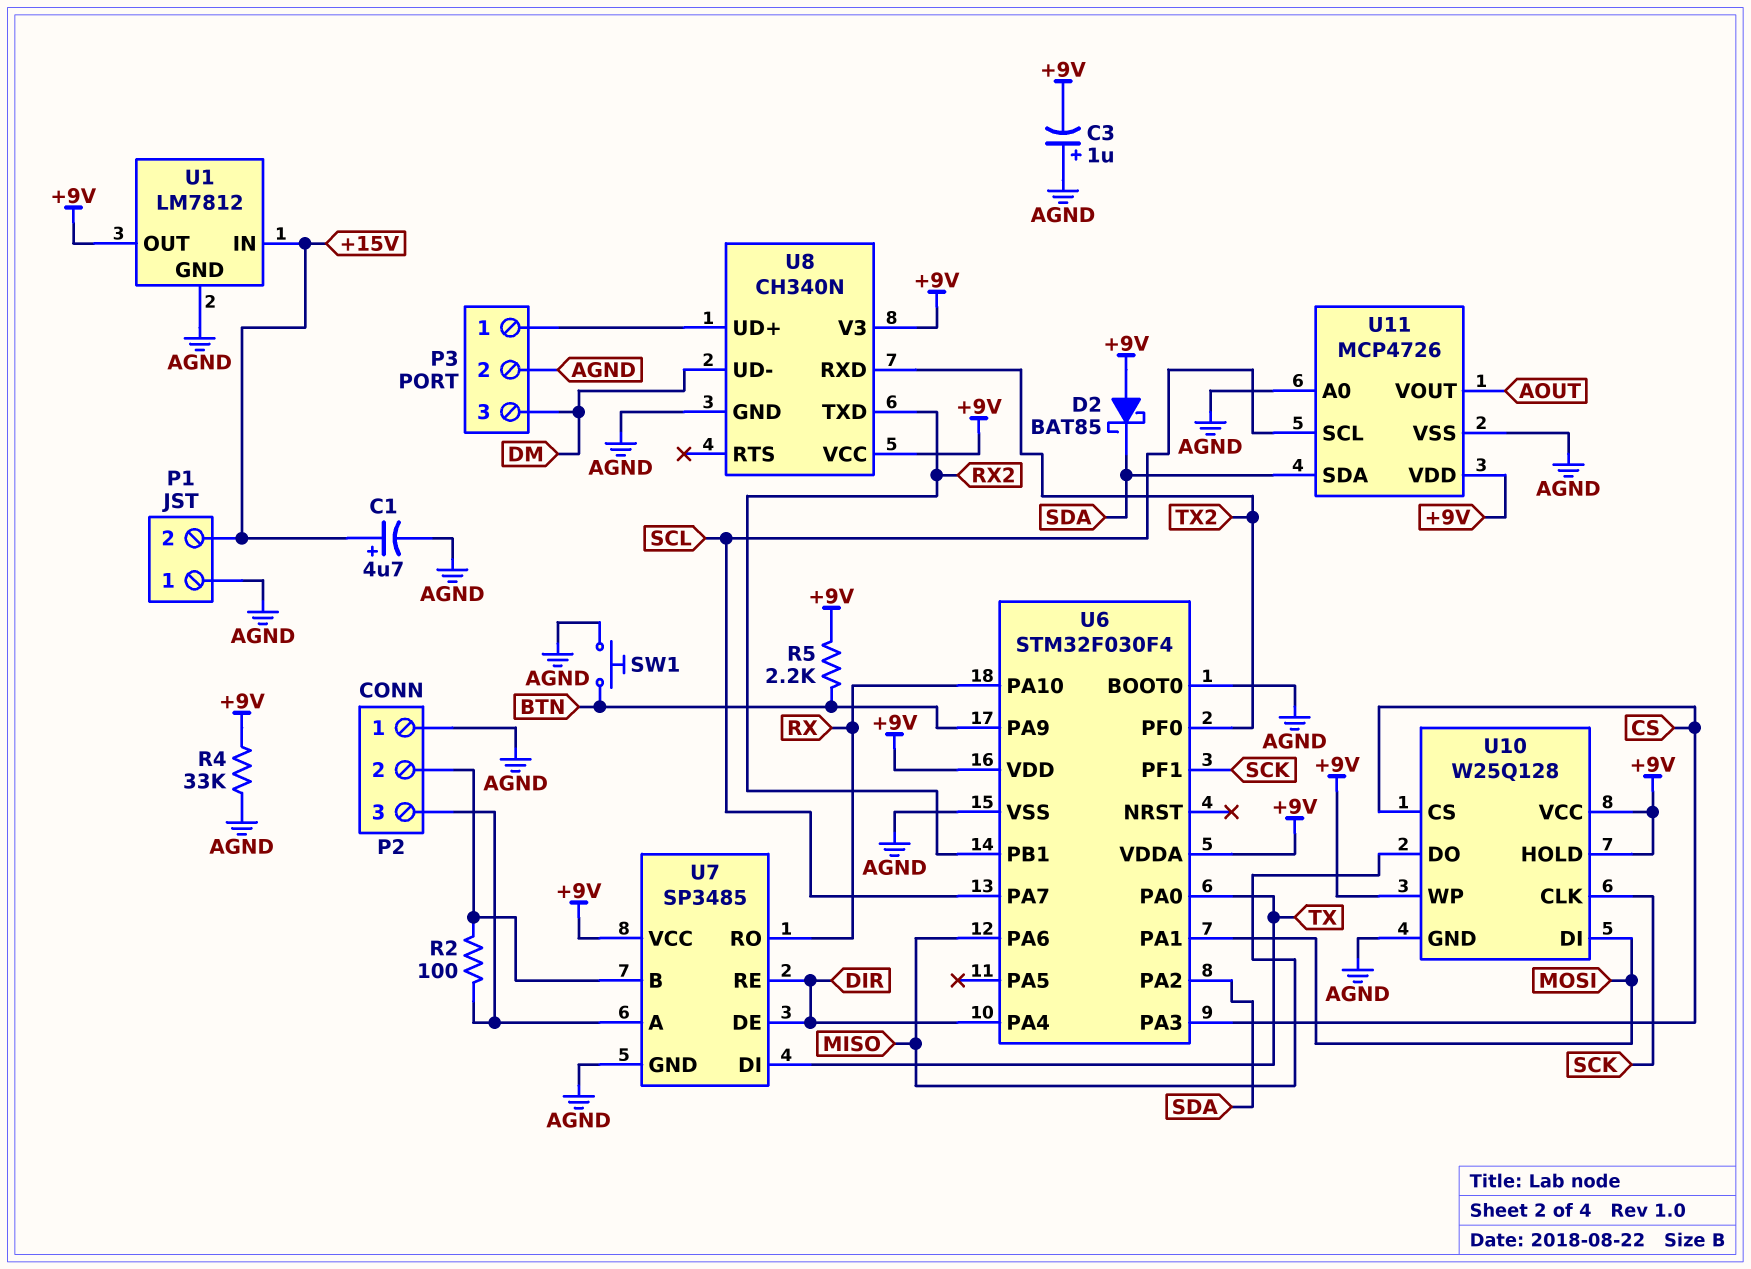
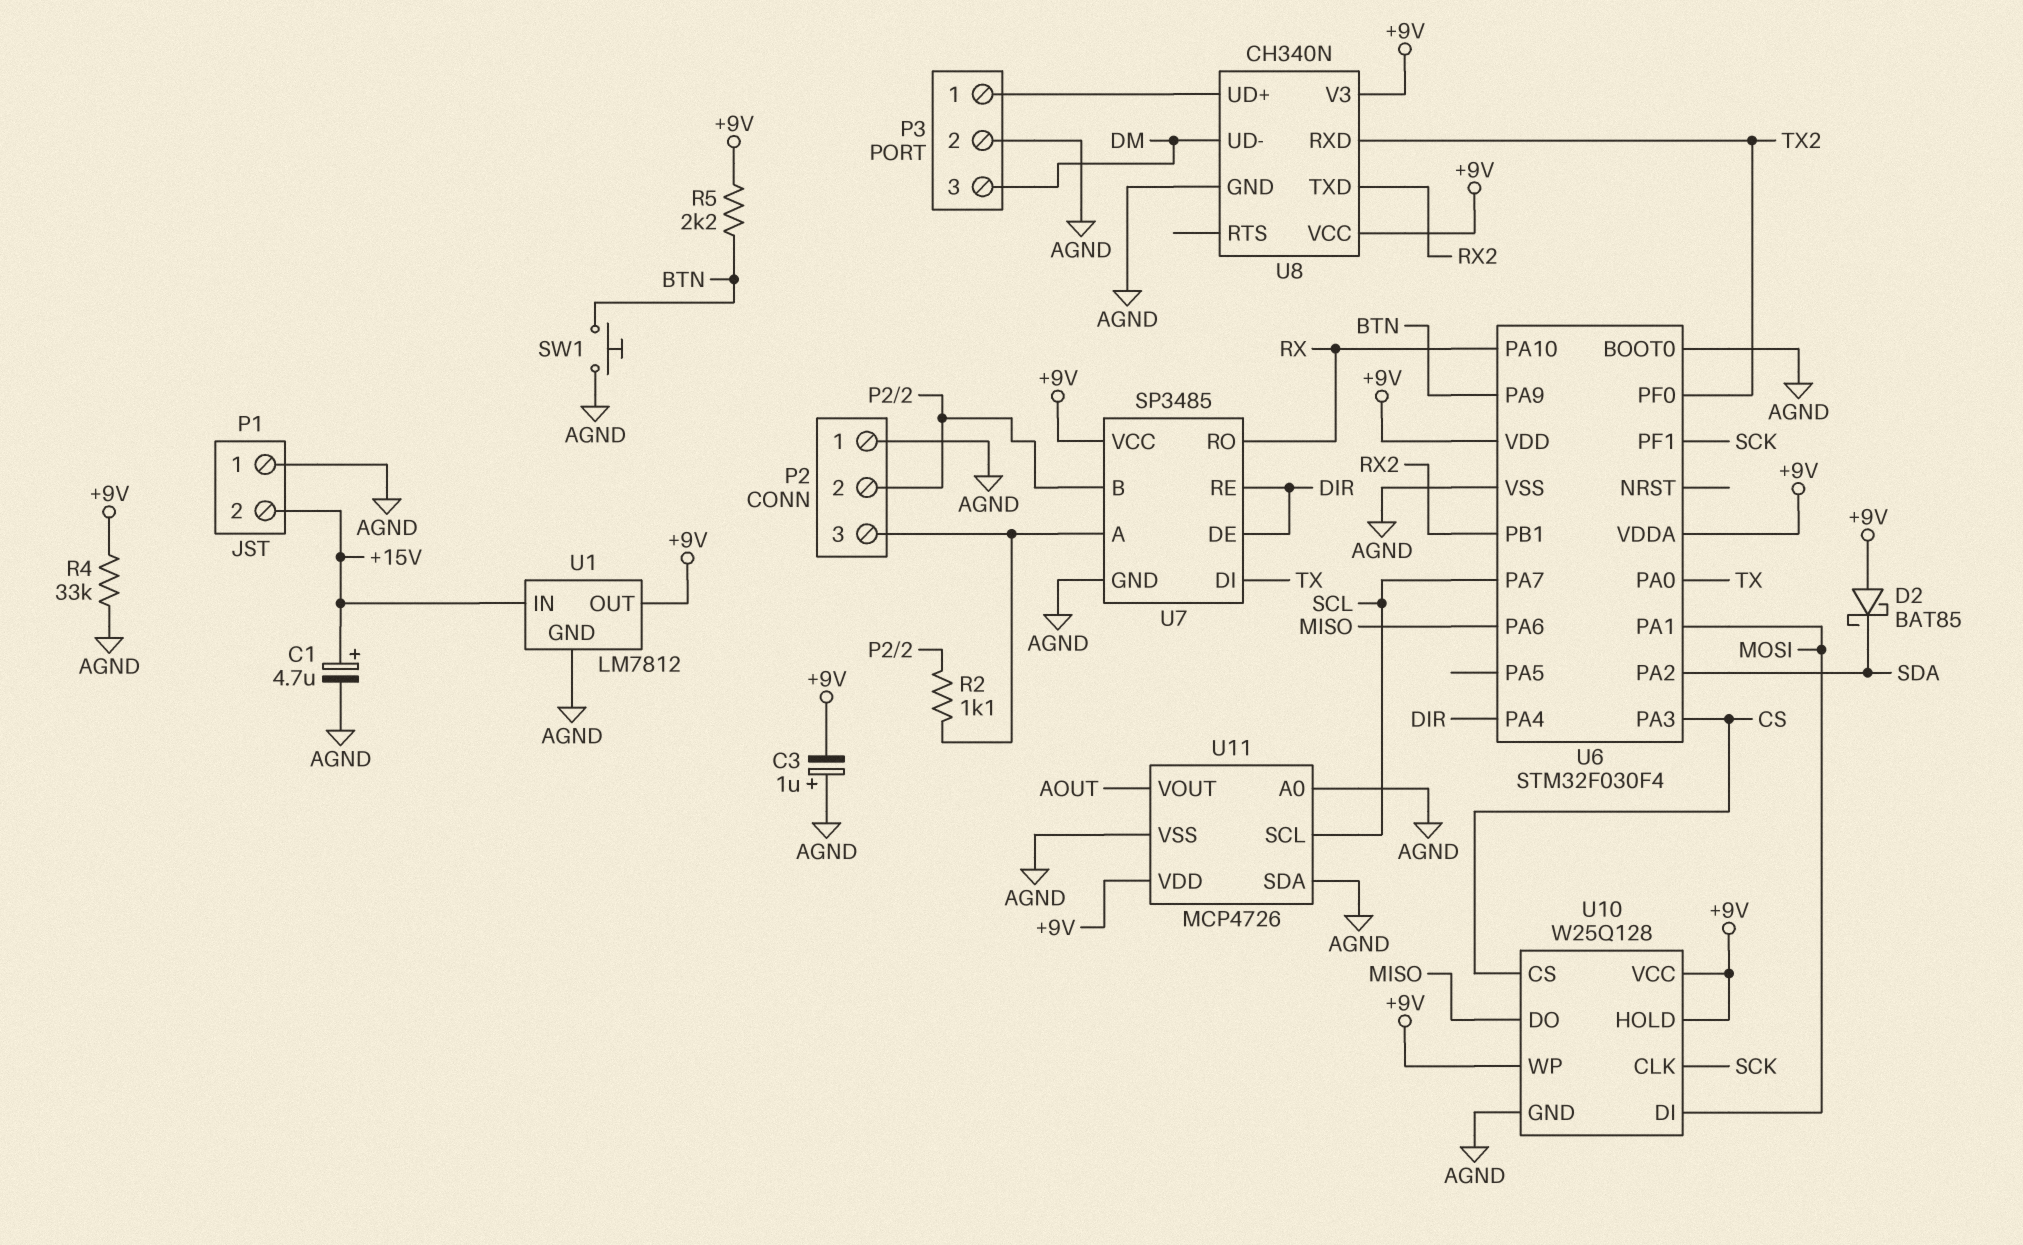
R2: 100 (P2/2, P2/3) -> 1.1k (P2/2, P2/3)
U11 pin SDA: SDA -> AGND

